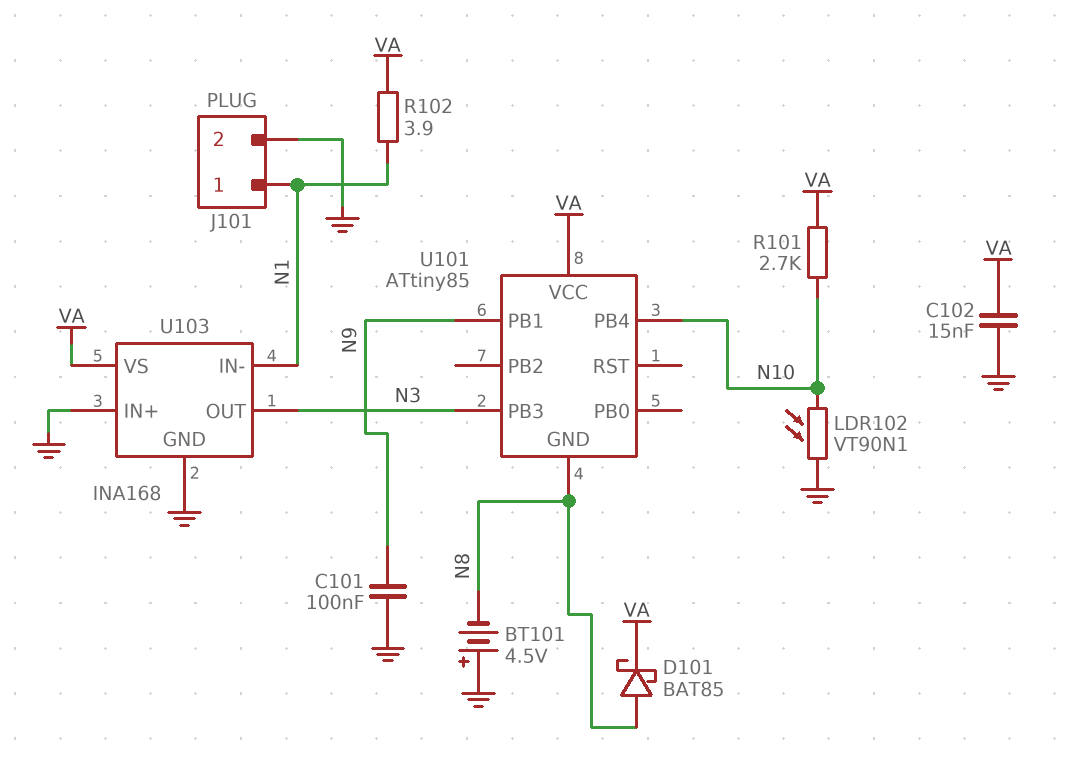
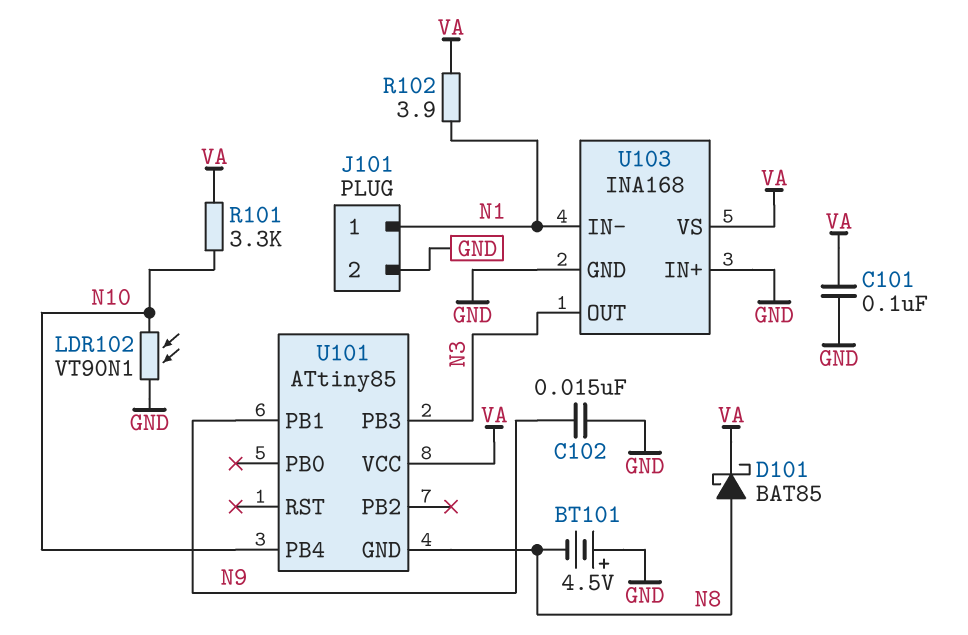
C101: 100nF (GND, N9) -> 100nF (GND, VA)
C102: 15nF (GND, VA) -> 15nF (GND, N9)
R101: 2.7k (N10, VA) -> 3.3k (N10, VA)

